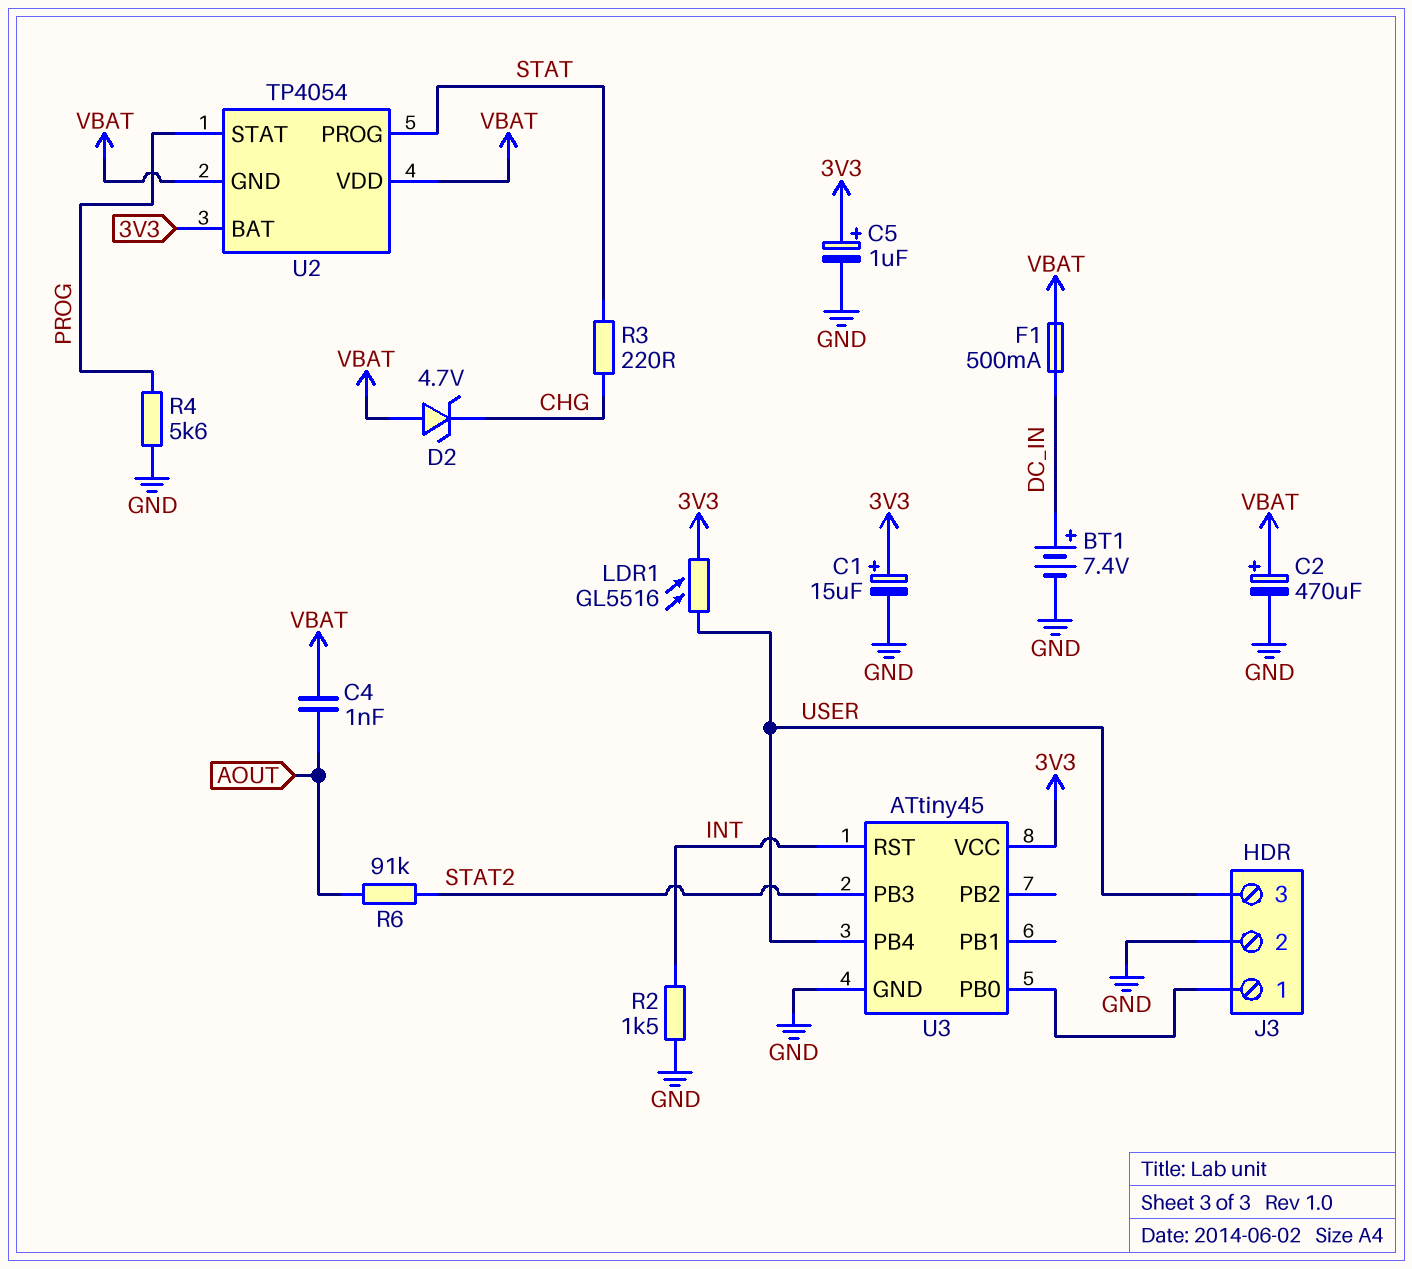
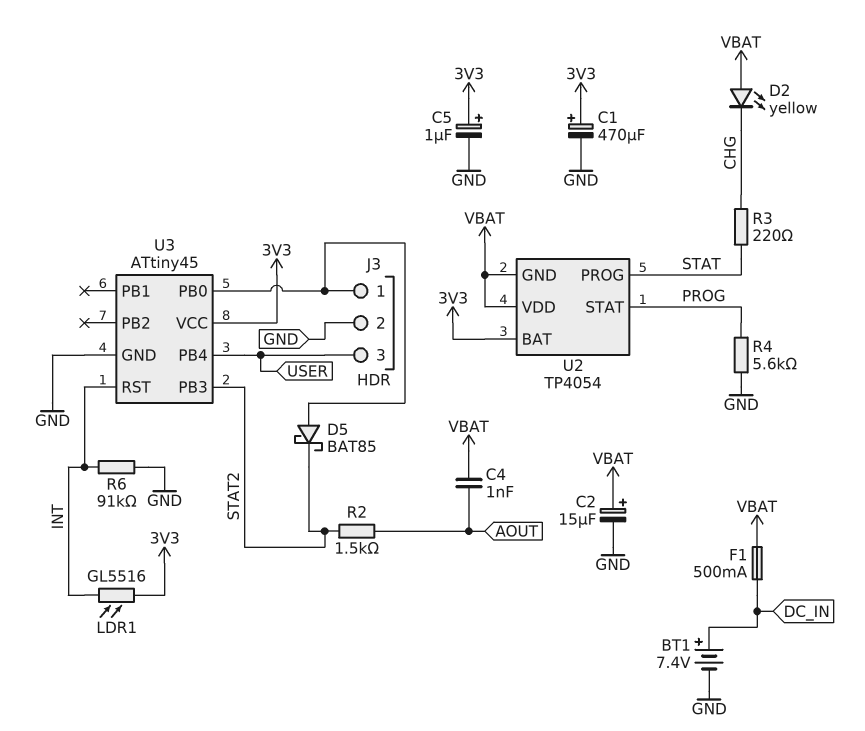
C1: 15uF (plus 3V3, minus GND) -> 470uF (plus 3V3, minus GND)
C2: 470uF (plus VBAT, minus GND) -> 15uF (plus VBAT, minus GND)
D2: zener 4.7V (A VBAT, K CHG) -> LED yellow (A VBAT, K CHG)
D5: none -> schottky BAT85 (A J3/1, K STAT2)
LDR1: GL5516 (3V3, USER) -> GL5516 (3V3, INT)
R2: 1.5k (GND, INT) -> 1.5k (AOUT, STAT2)
R6: 91k (AOUT, STAT2) -> 91k (GND, INT)

